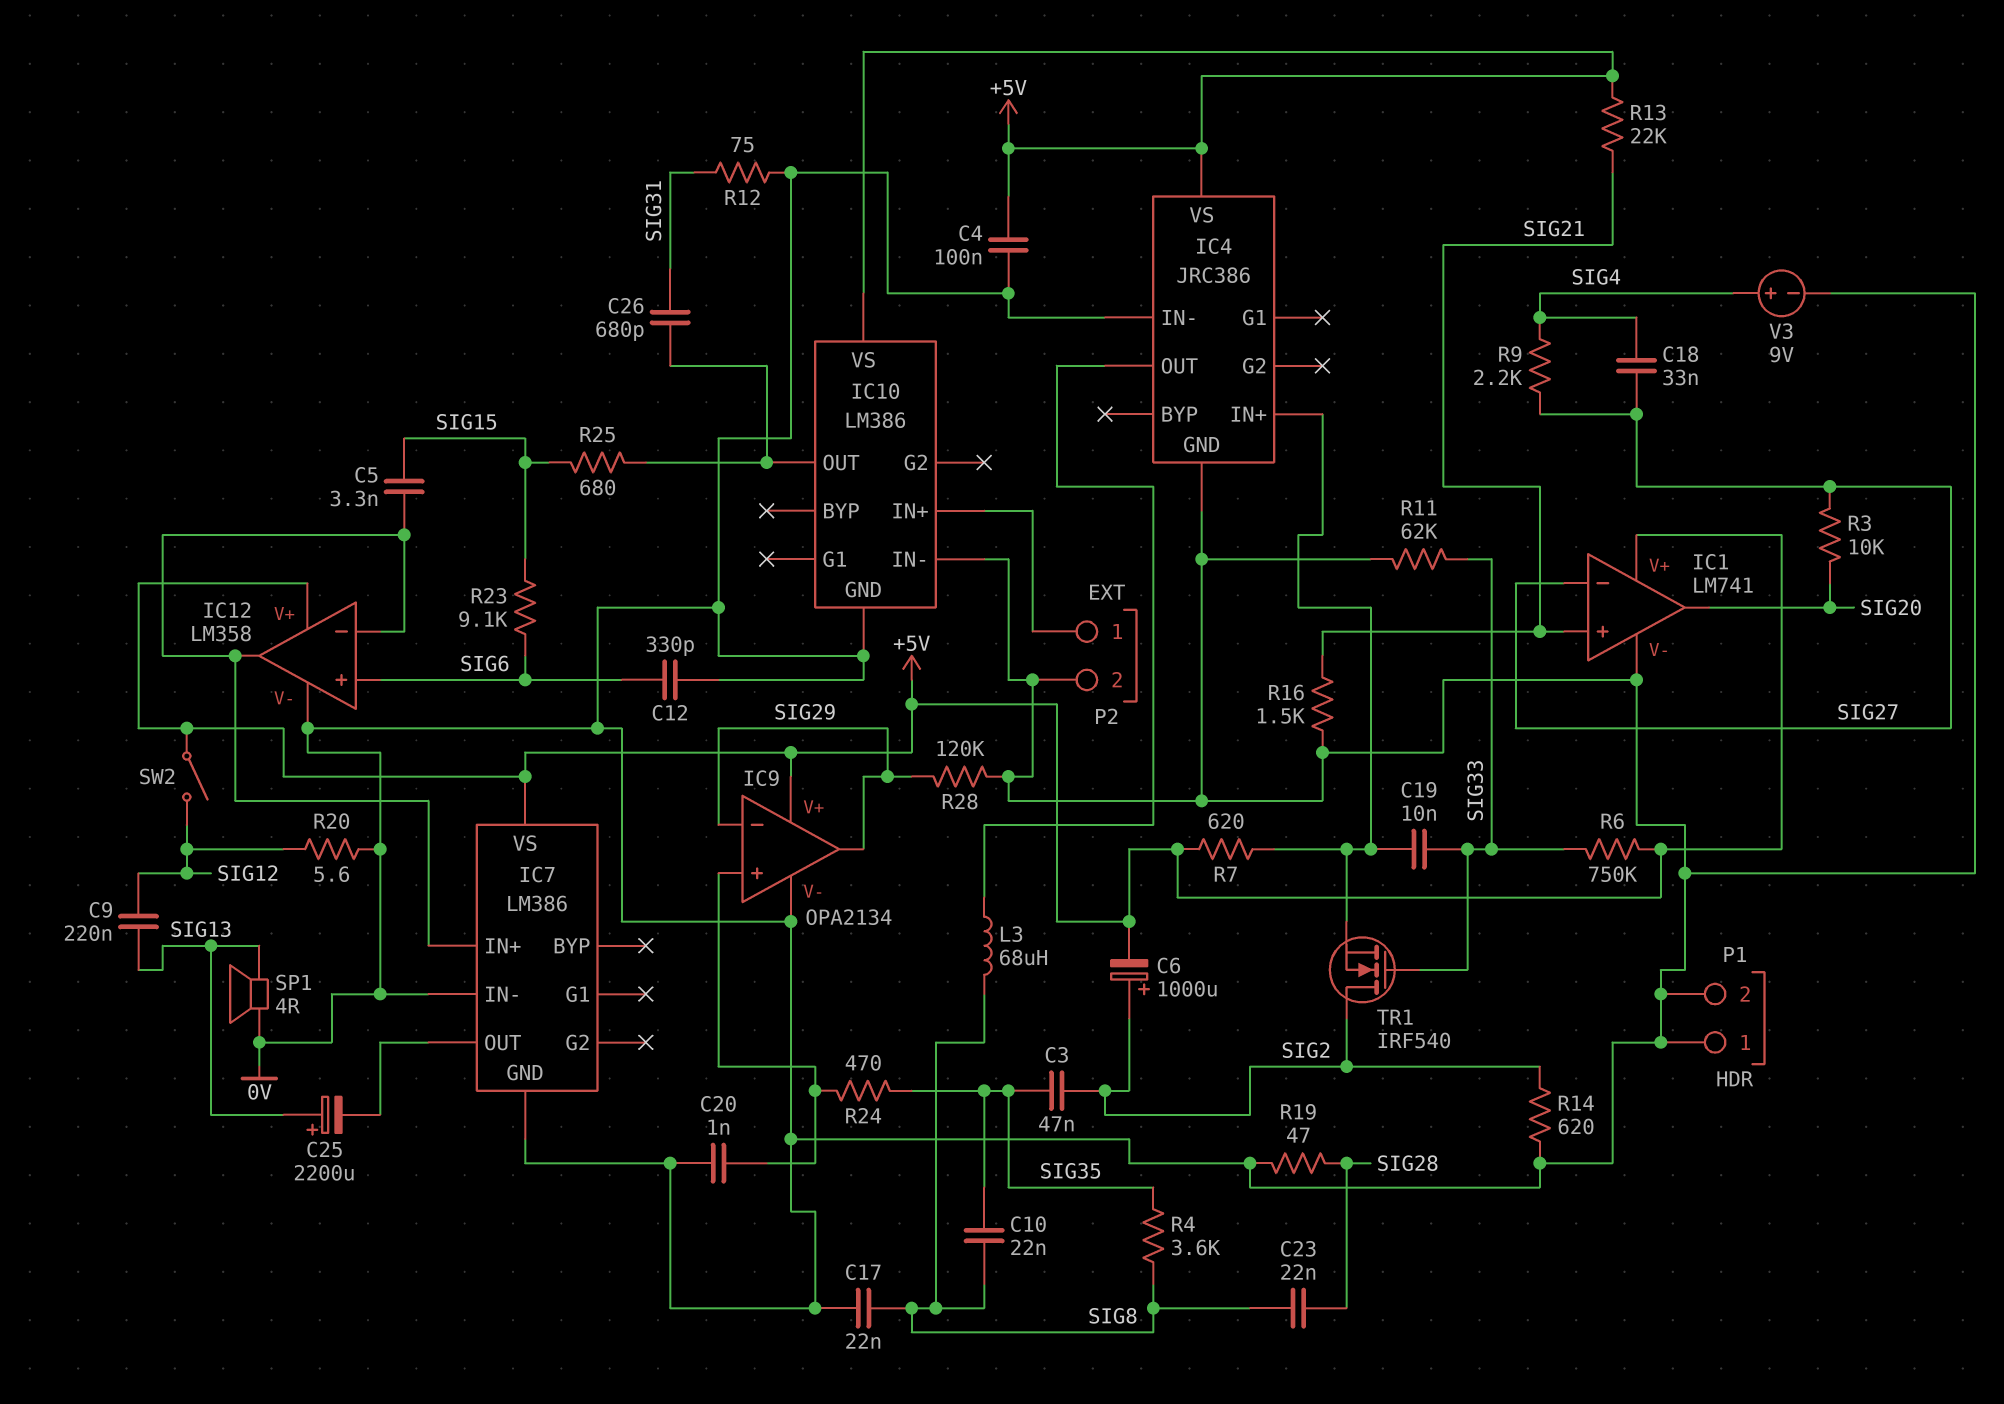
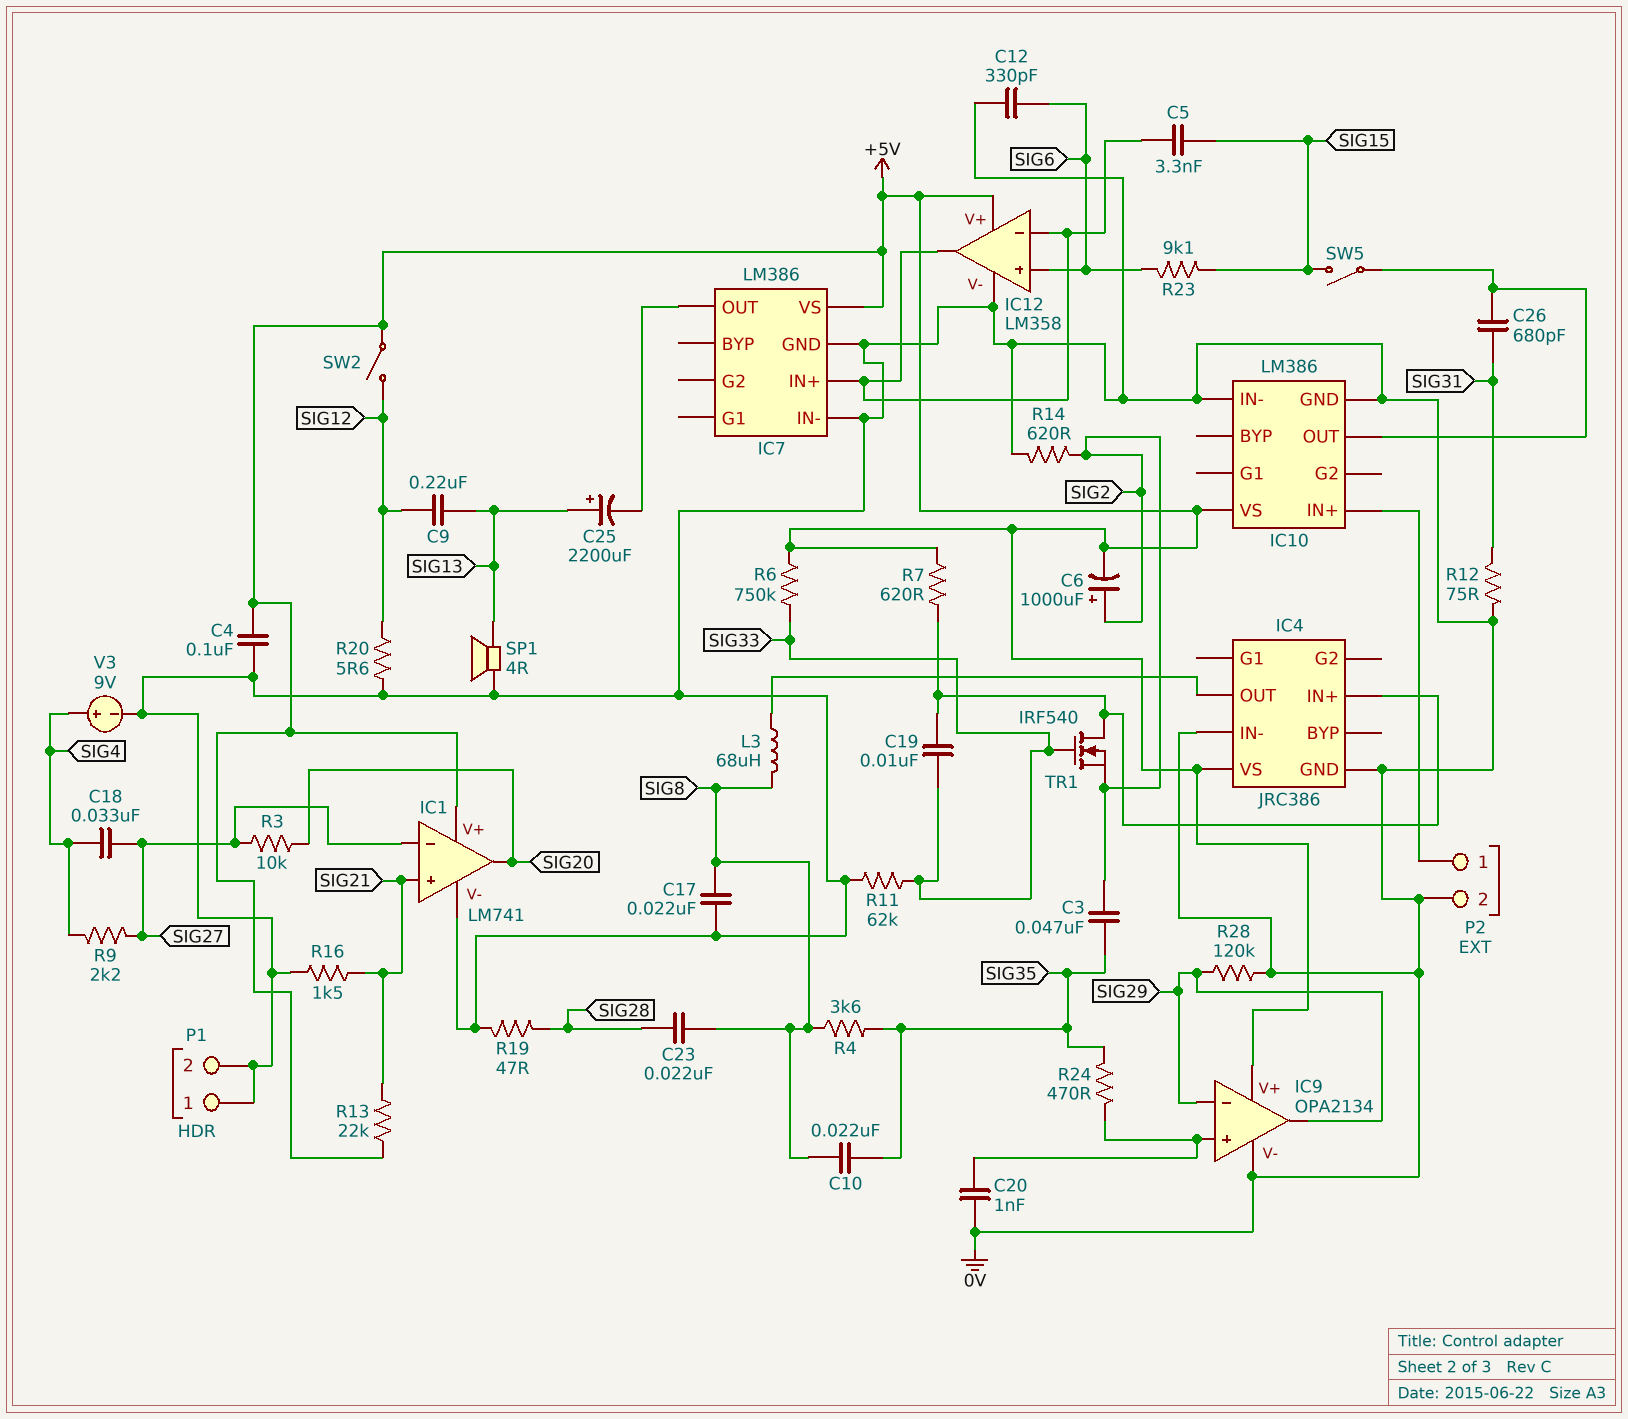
R25: 680 (IC10/OUT, SIG15) -> none
SW5: none -> switch (IC10/OUT, SIG15)
TR1: NMOS IRF540 (G SIG33, D SIG2, S IC4/IN+) -> NMOS IRF540 (G SIG33, D IC4/IN+, S SIG2)

